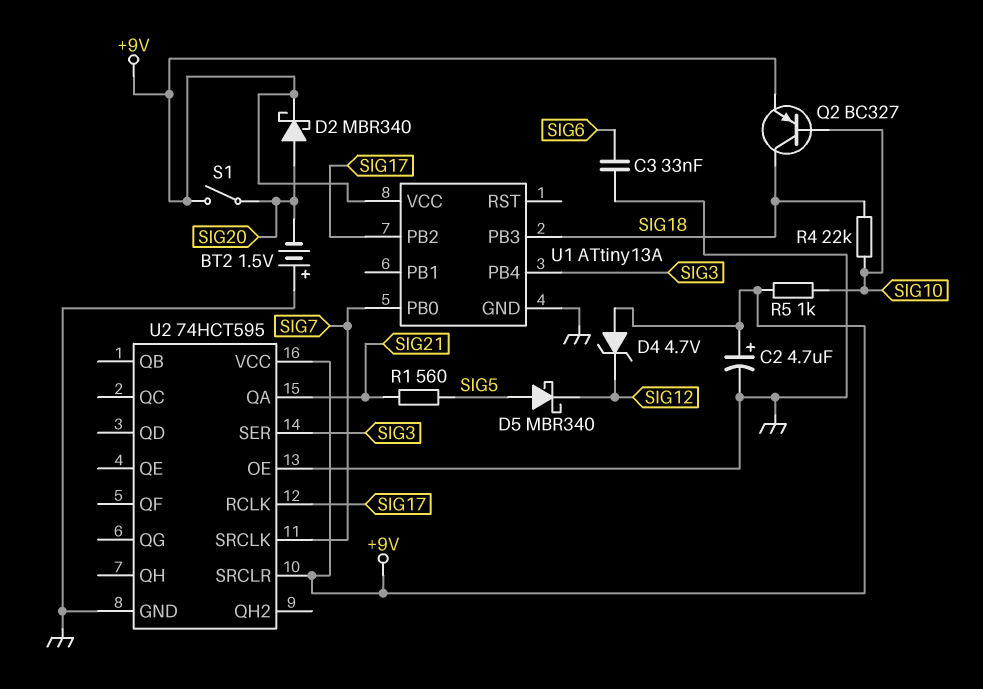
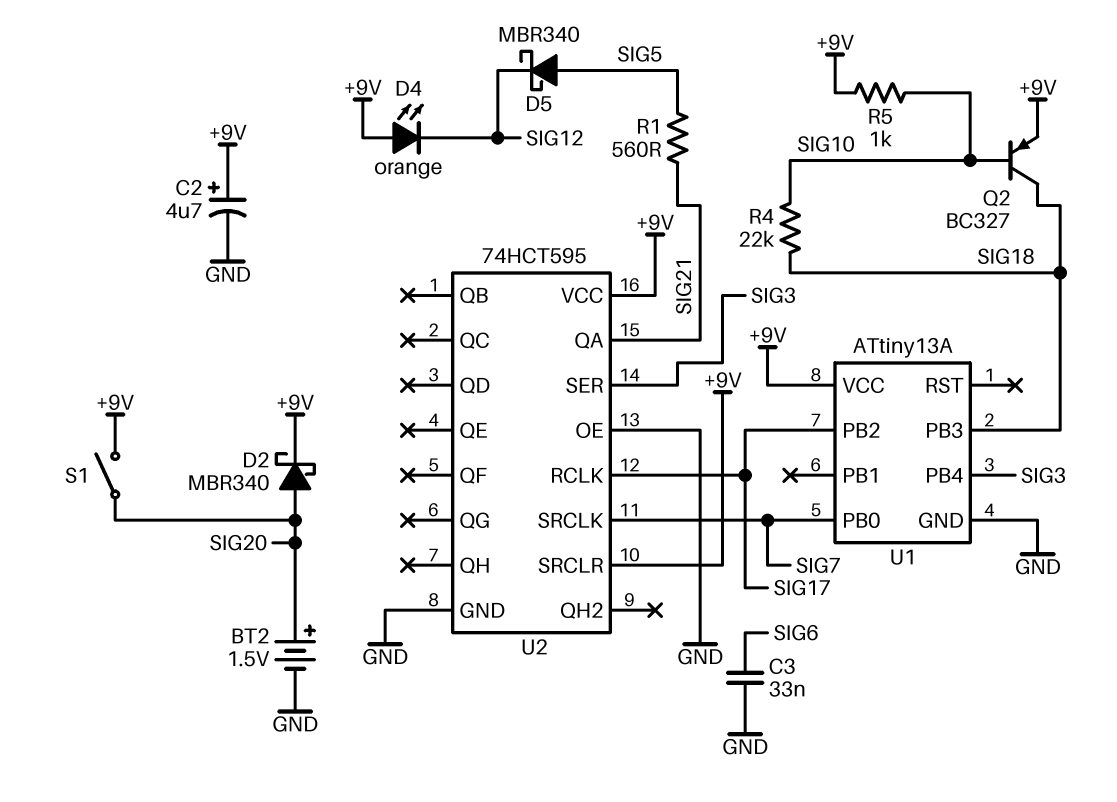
BT2: 1.5V (plus GND, minus SIG20) -> 1.5V (plus SIG20, minus GND)
D4: zener 4.7V (A +9V, K SIG12) -> LED orange (A +9V, K SIG12)

